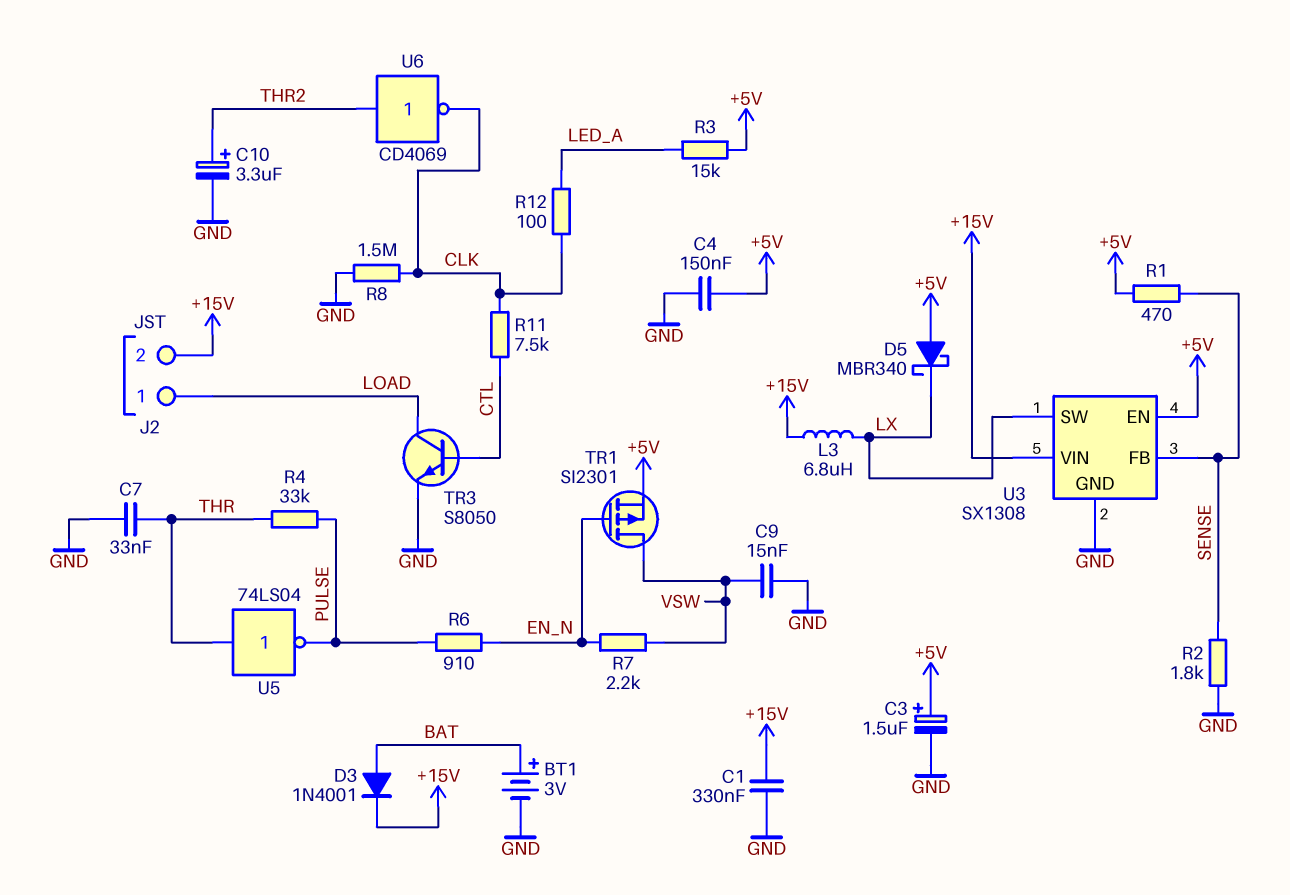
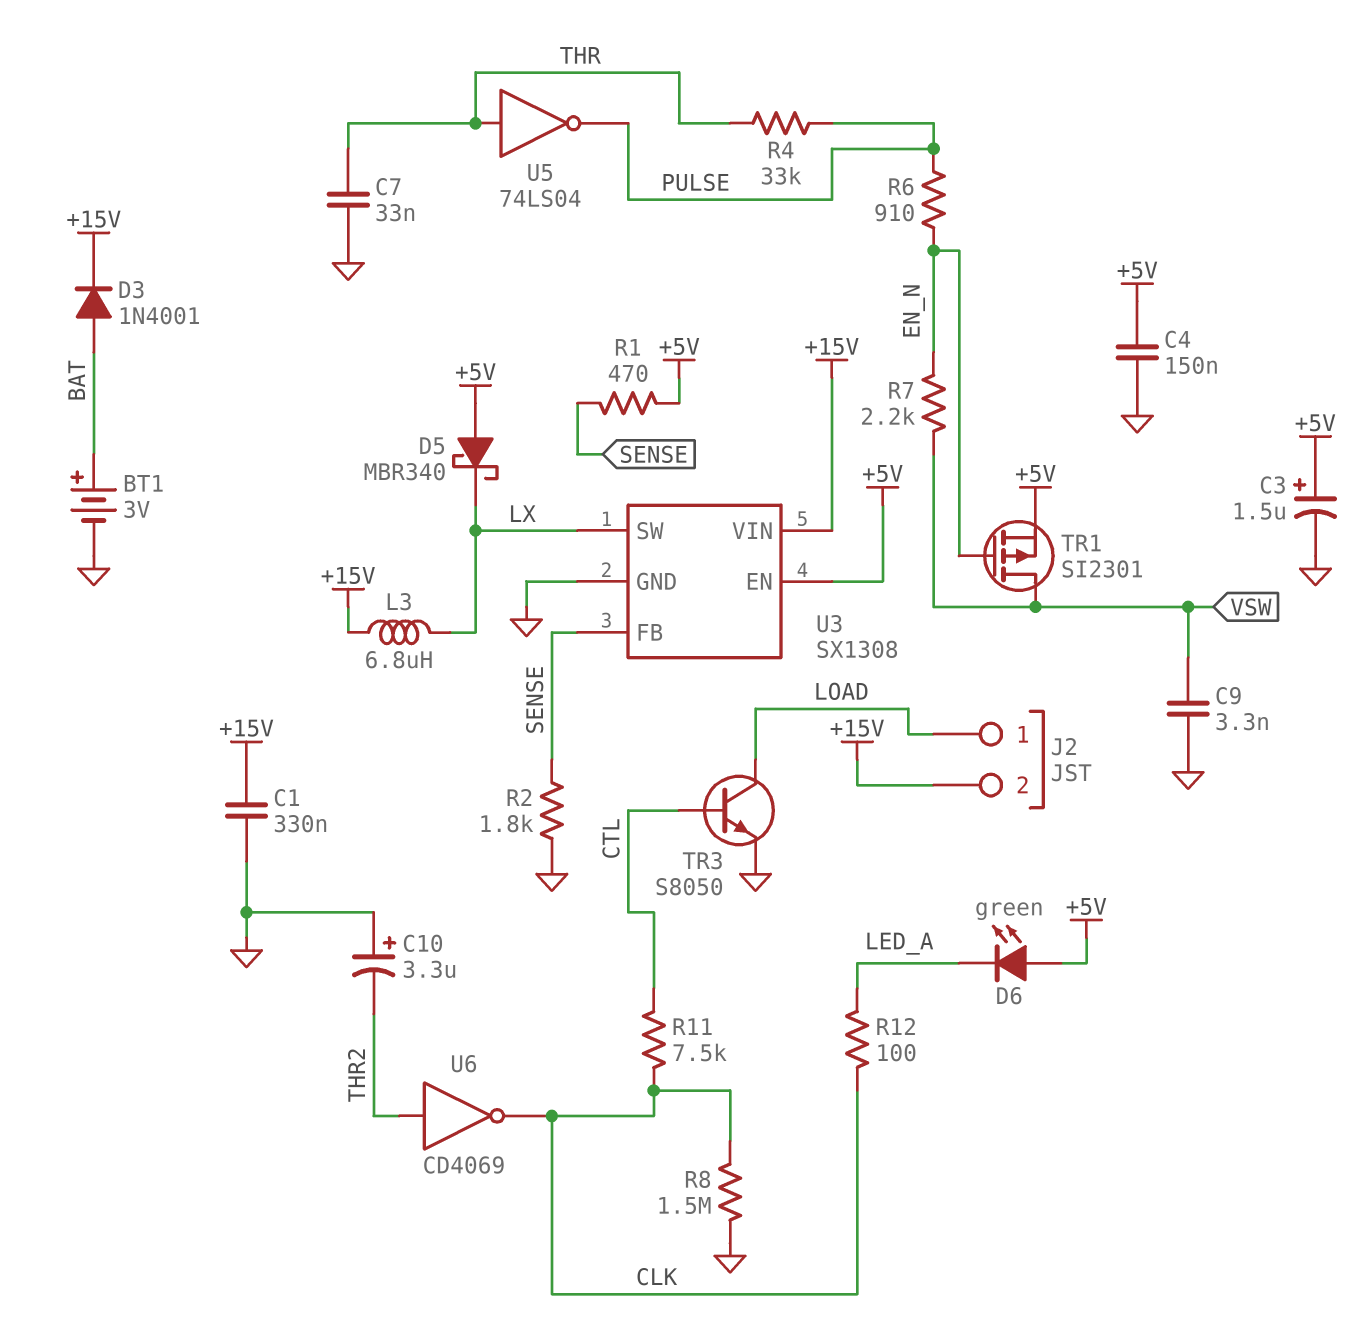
C9: 15nF (GND, VSW) -> 3.3nF (GND, VSW)
C10: 3.3uF (plus THR2, minus GND) -> 3.3uF (plus GND, minus THR2)
D6: none -> LED green (A +5V, K LED_A)
R3: 15k (+5V, LED_A) -> none

